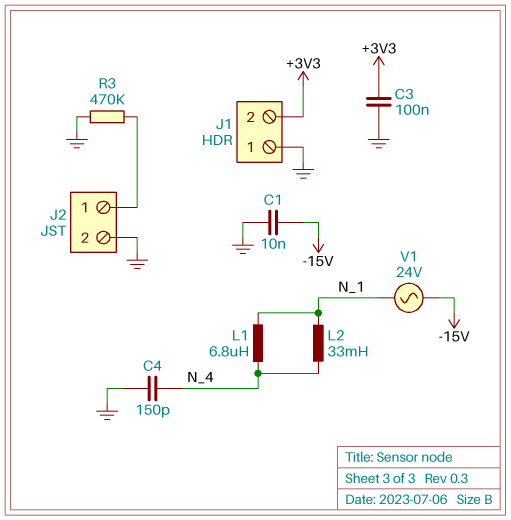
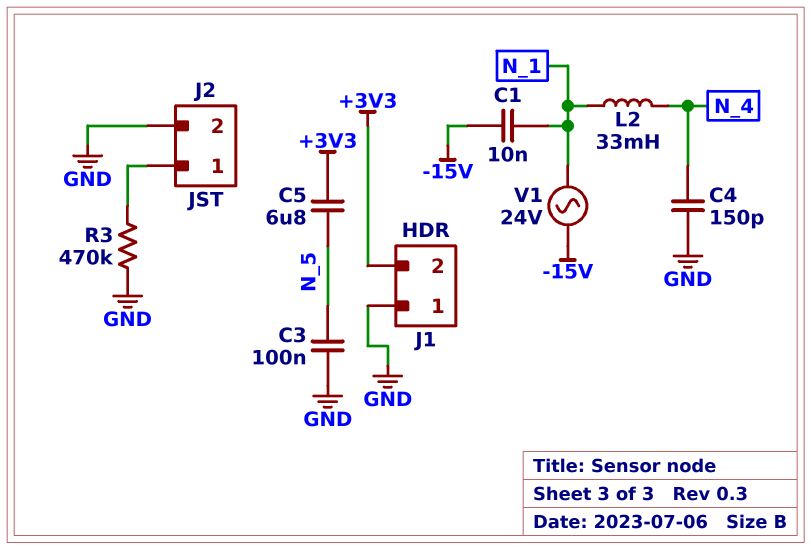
C1: 10nF (-15V, GND) -> 10nF (-15V, N_1)
C3: 100nF (+3V3, GND) -> 100nF (GND, N_5)
C5: none -> 6.8uF (+3V3, N_5)
L1: 6.8uH (N_1, N_4) -> none

